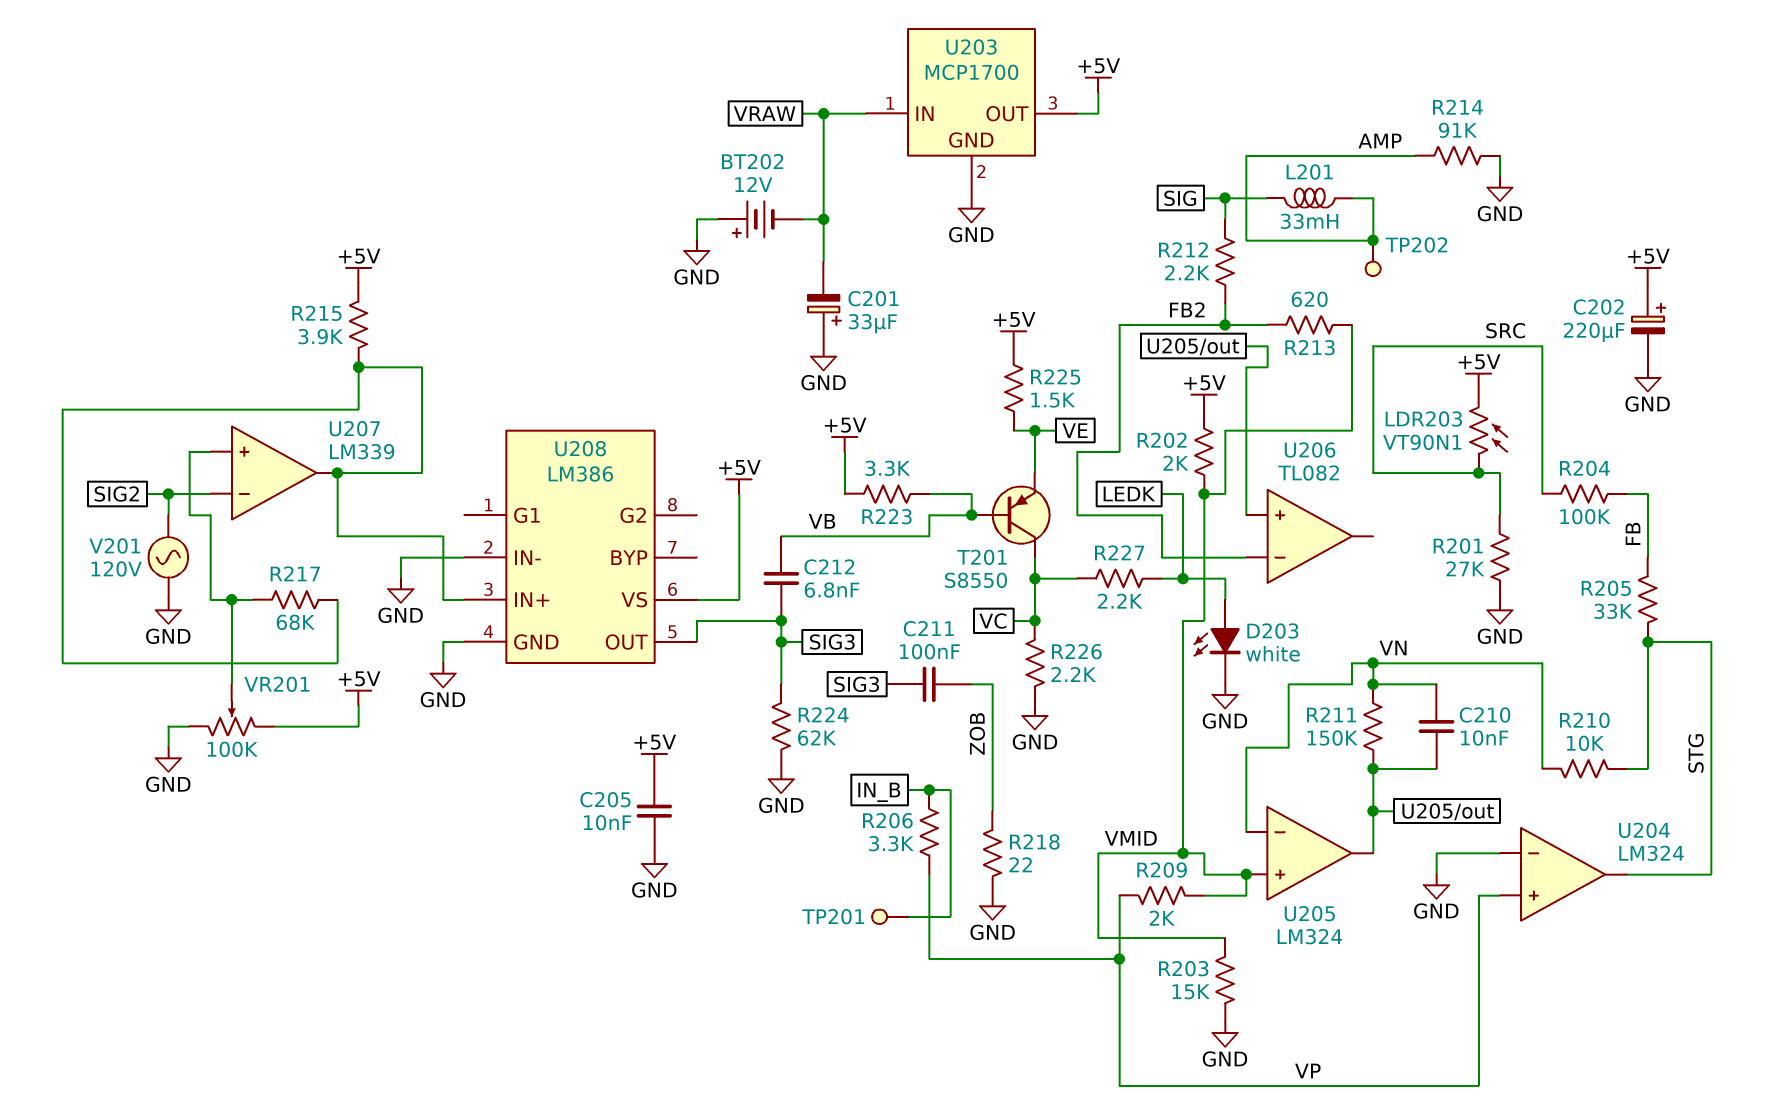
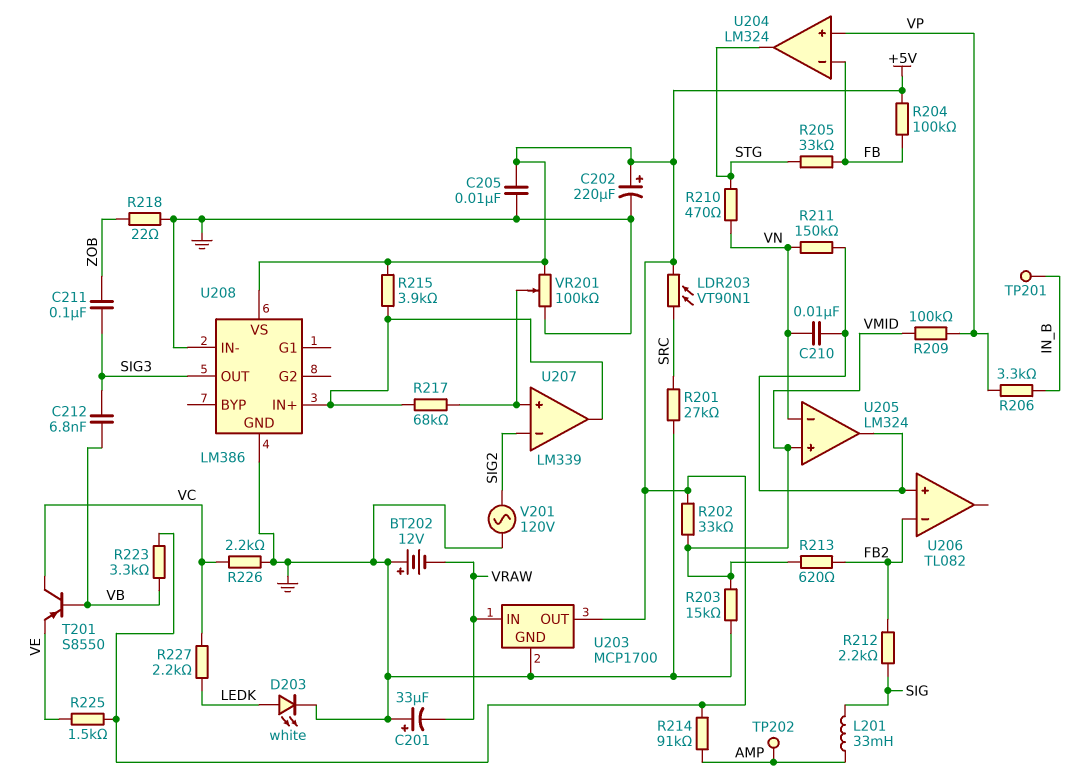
R202: 2k (+5V, VMID) -> 33k (+5V, VMID)
R204: 100k (FB, SRC) -> 100k (+5V, FB)
R209: 2k (VMID, VP) -> 100k (VMID, VP)
R210: 10k (STG, VN) -> 470 (STG, VN)
R214: 91k (AMP, GND) -> 91k (+5V, AMP)
R224: 62k (GND, SIG3) -> none
U204 pin in-: GND -> FB

